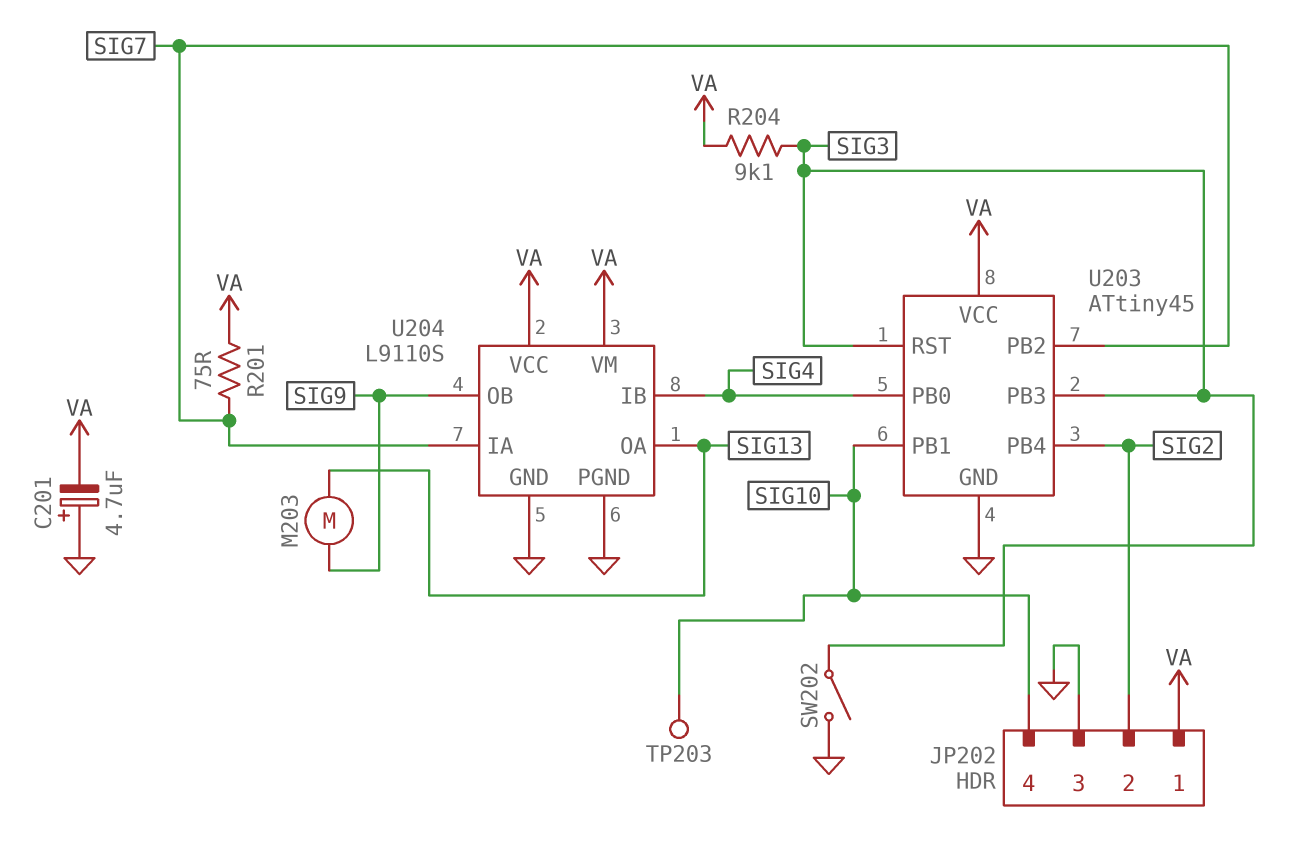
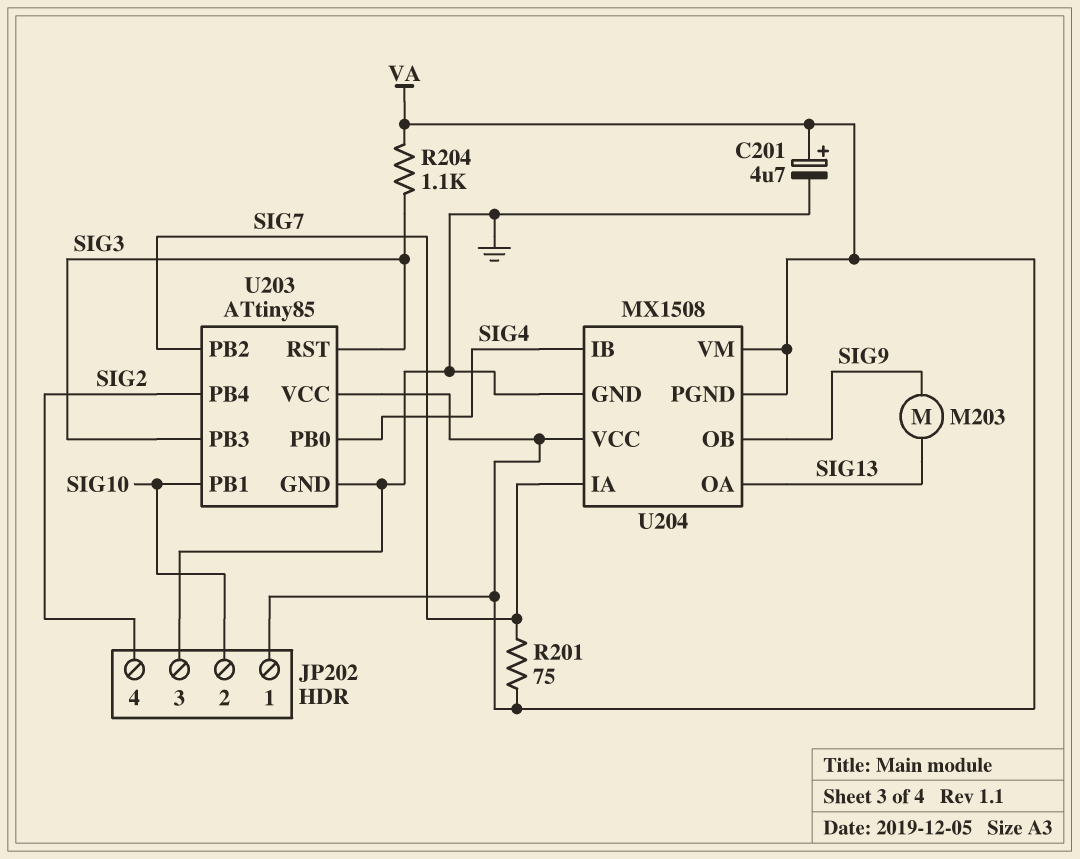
C201: 4.7uF (plus GND, minus VA) -> 4.7uF (plus VA, minus GND)
JP202 pin 2: SIG2 -> SIG10
JP202 pin 4: SIG10 -> SIG2
R204: 9.1k (SIG3, VA) -> 1.1k (SIG3, VA)
SW202: switch (GND, SIG3) -> none
TP203: test point (SIG10) -> none
U203: ATtiny45 -> ATtiny85
U204: L9110S -> MX1508
U204 pin PGND: GND -> VA

